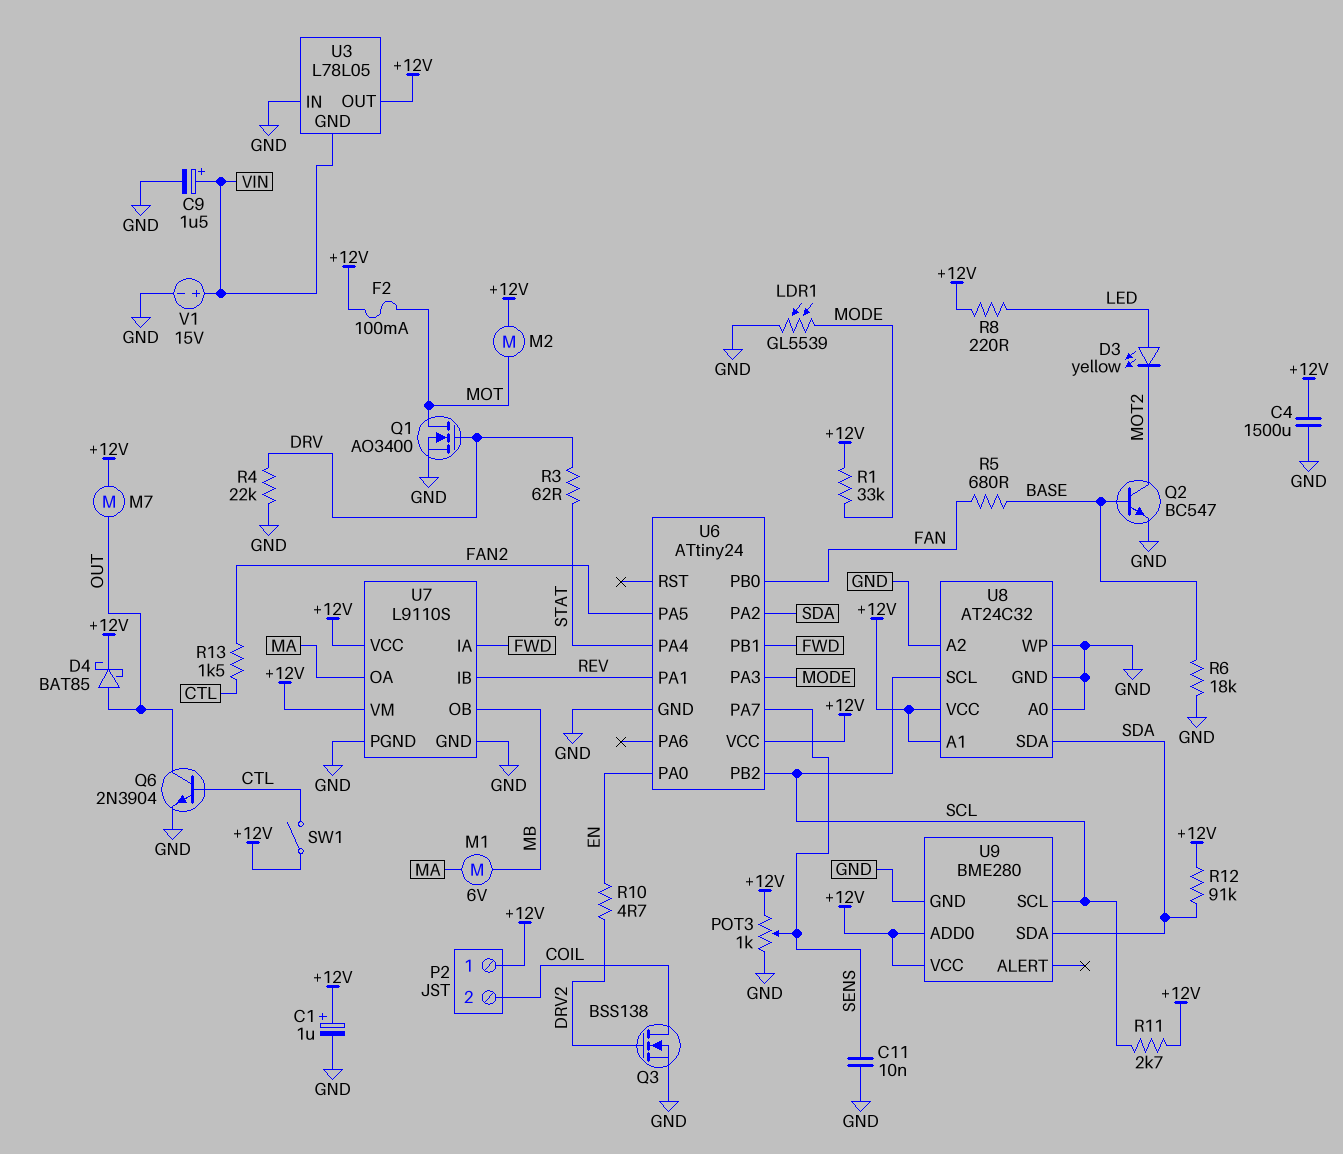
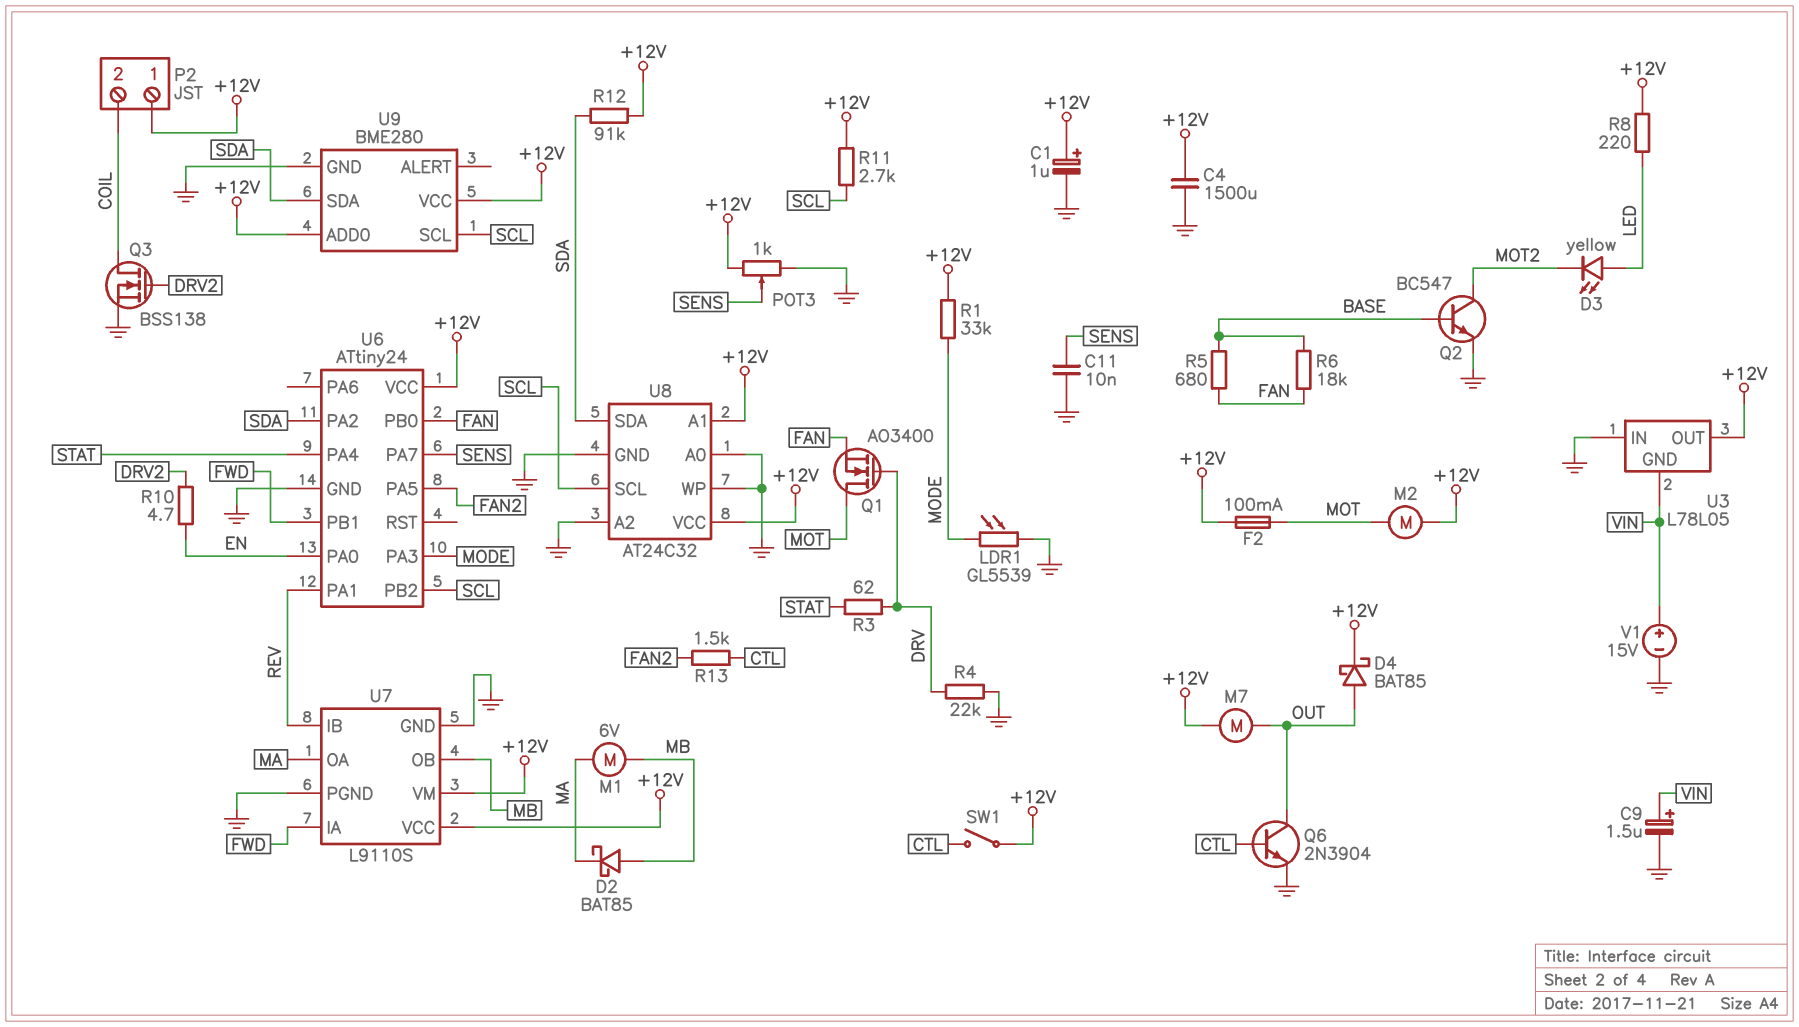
D2: none -> schottky BAT85 (A MB, K MA)
Q1: NMOS AO3400 (G DRV, D MOT, S GND) -> NMOS AO3400 (G DRV, D MOT, S FAN)
R6: 18k (BASE, GND) -> 18k (BASE, FAN)

